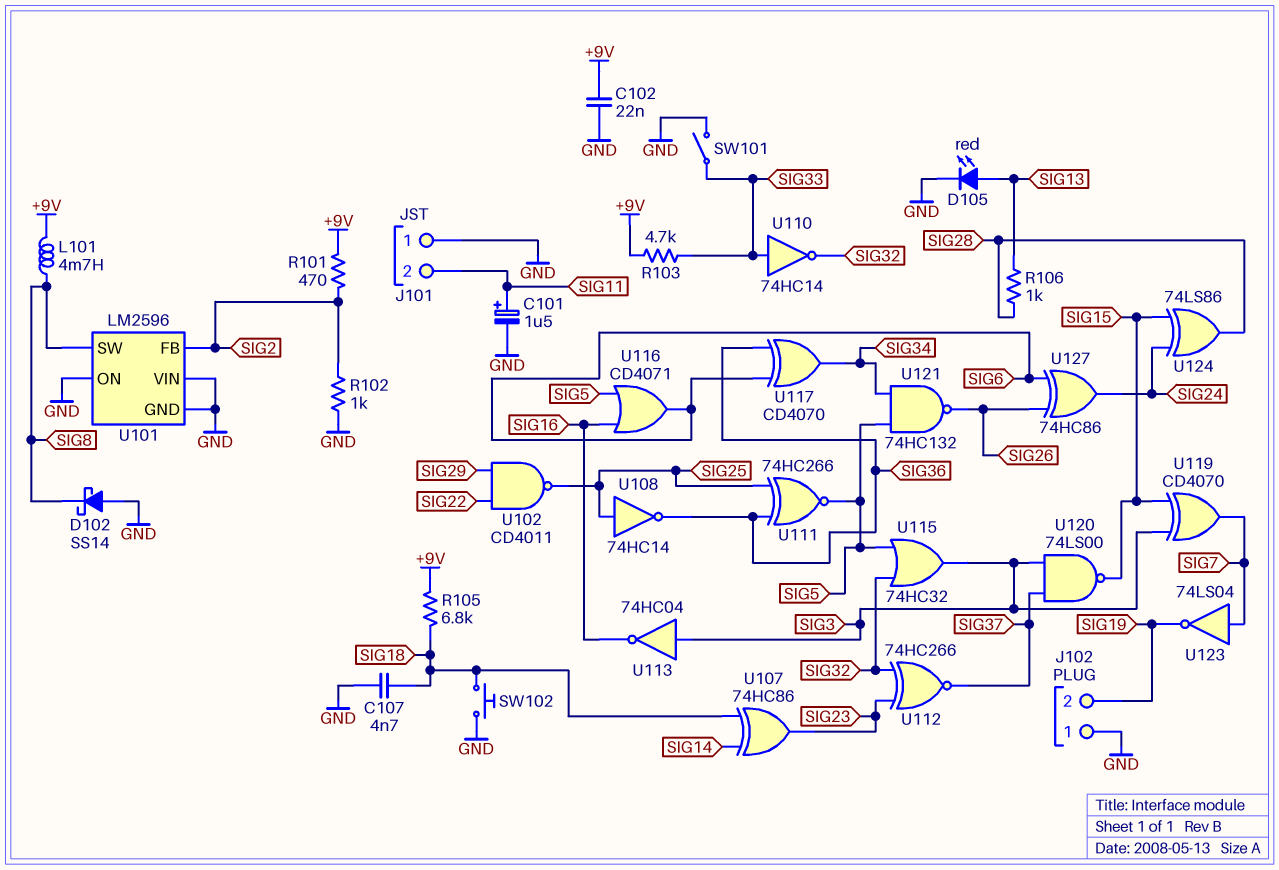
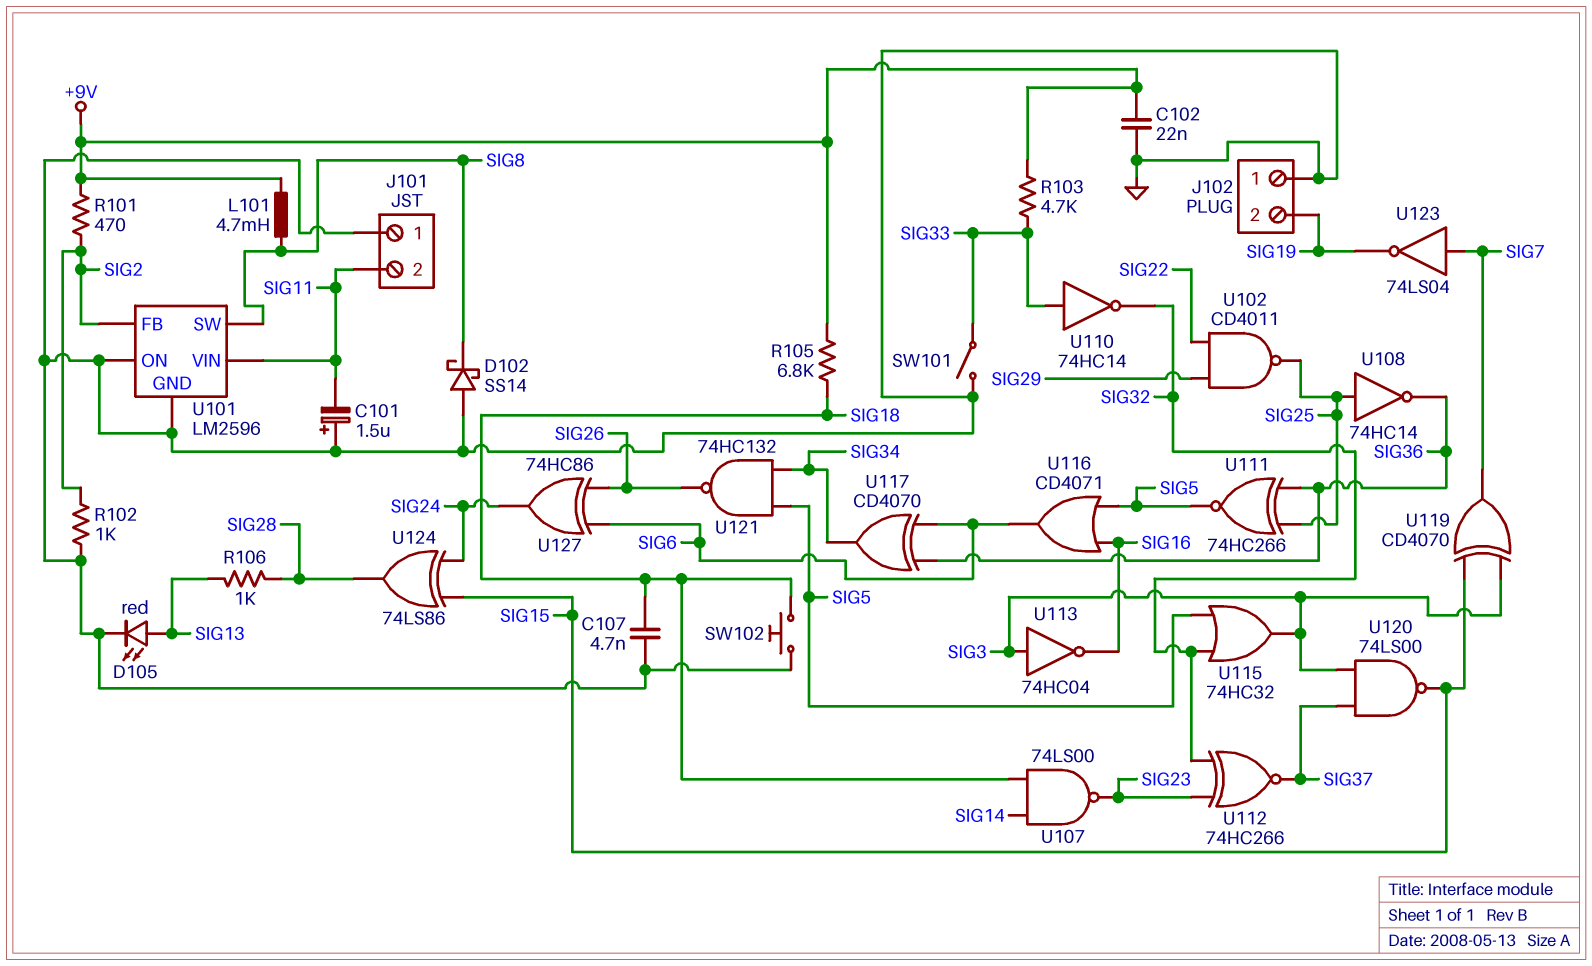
C101: 1.5uF (plus SIG11, minus GND) -> 1.5uF (plus GND, minus SIG11)
U101 pin VIN: GND -> SIG11
U107: XOR 74HC86 (in SIG14, in SIG18, out SIG23) -> NAND 74LS00 (in SIG14, in SIG18, out SIG23)

